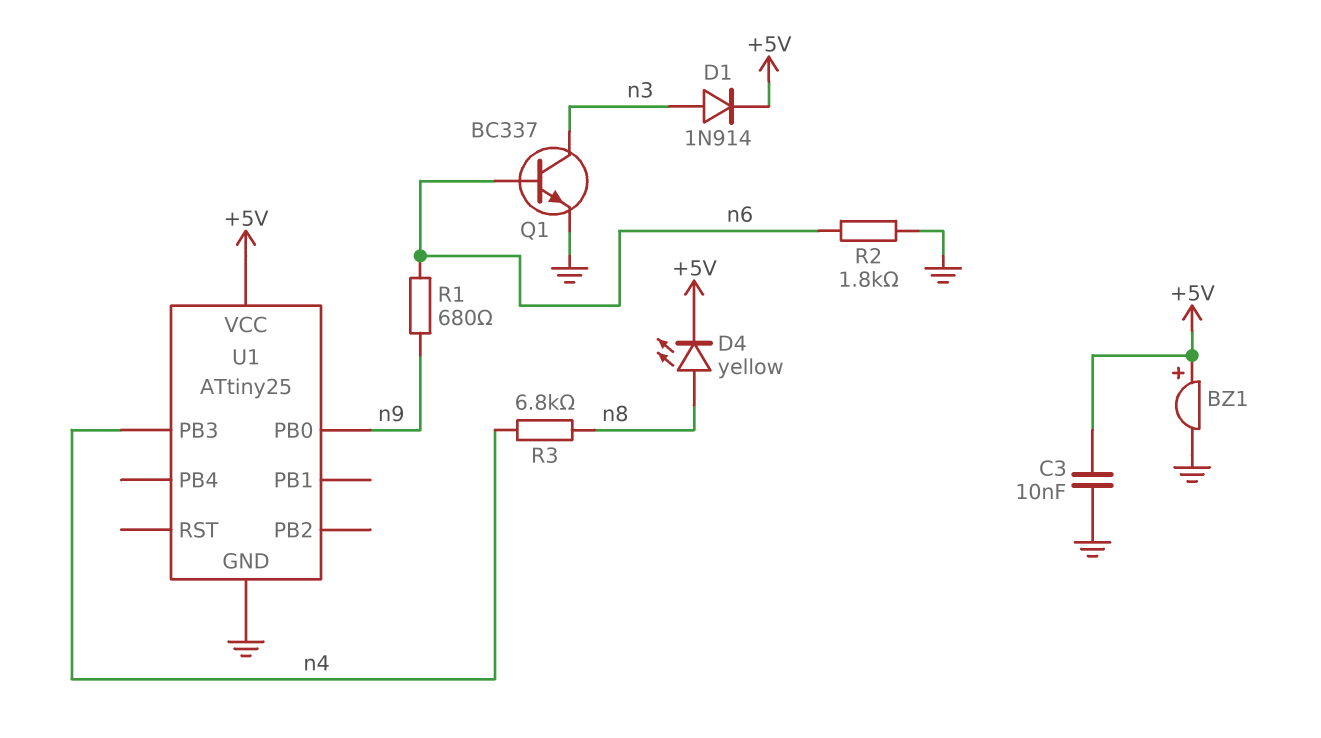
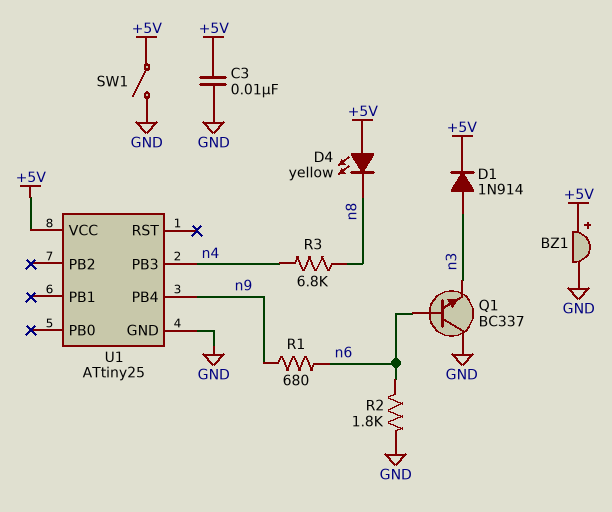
D4: LED yellow (A n8, K +5V) -> LED yellow (A +5V, K n8)
Q1: NPN BC337 (B n6, C n3, E GND) -> NPN BC337 (B n6, C GND, E n3)
SW1: none -> switch (+5V, GND)
U1 pin PB0: n9 -> none
U1 pin PB4: none -> n9

